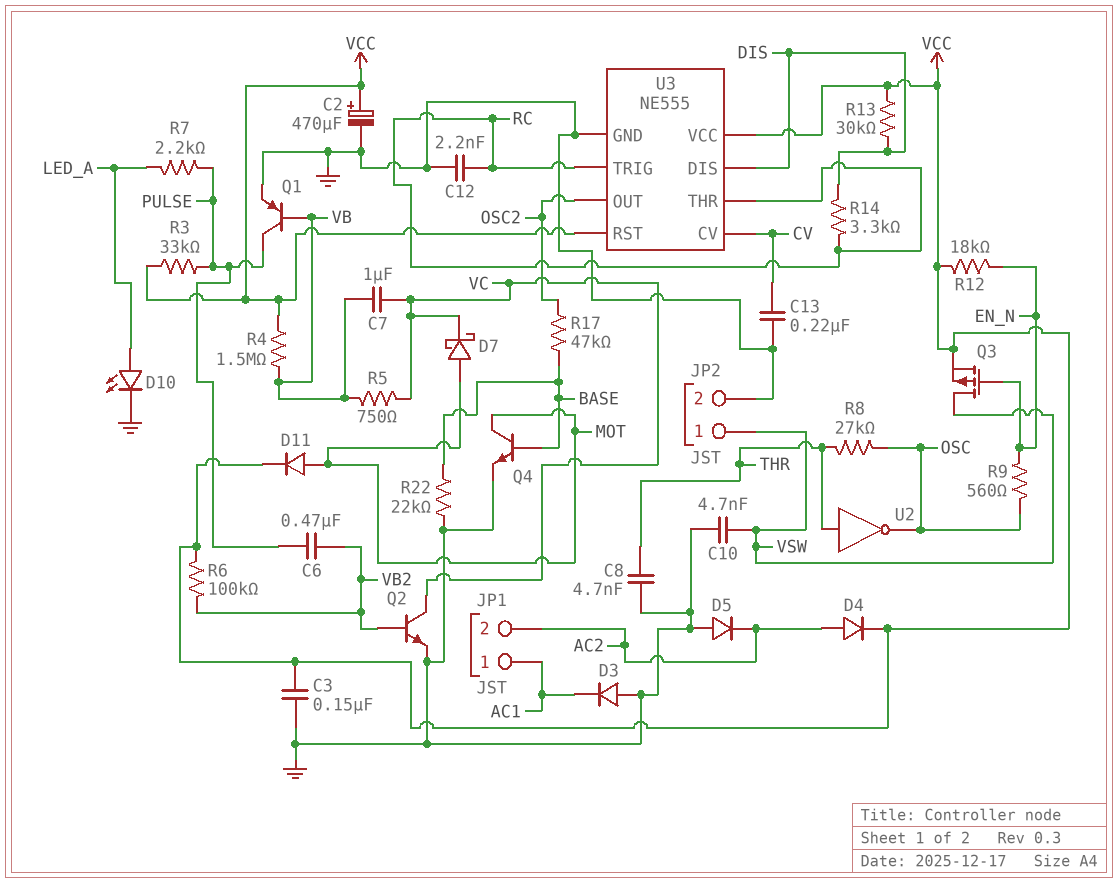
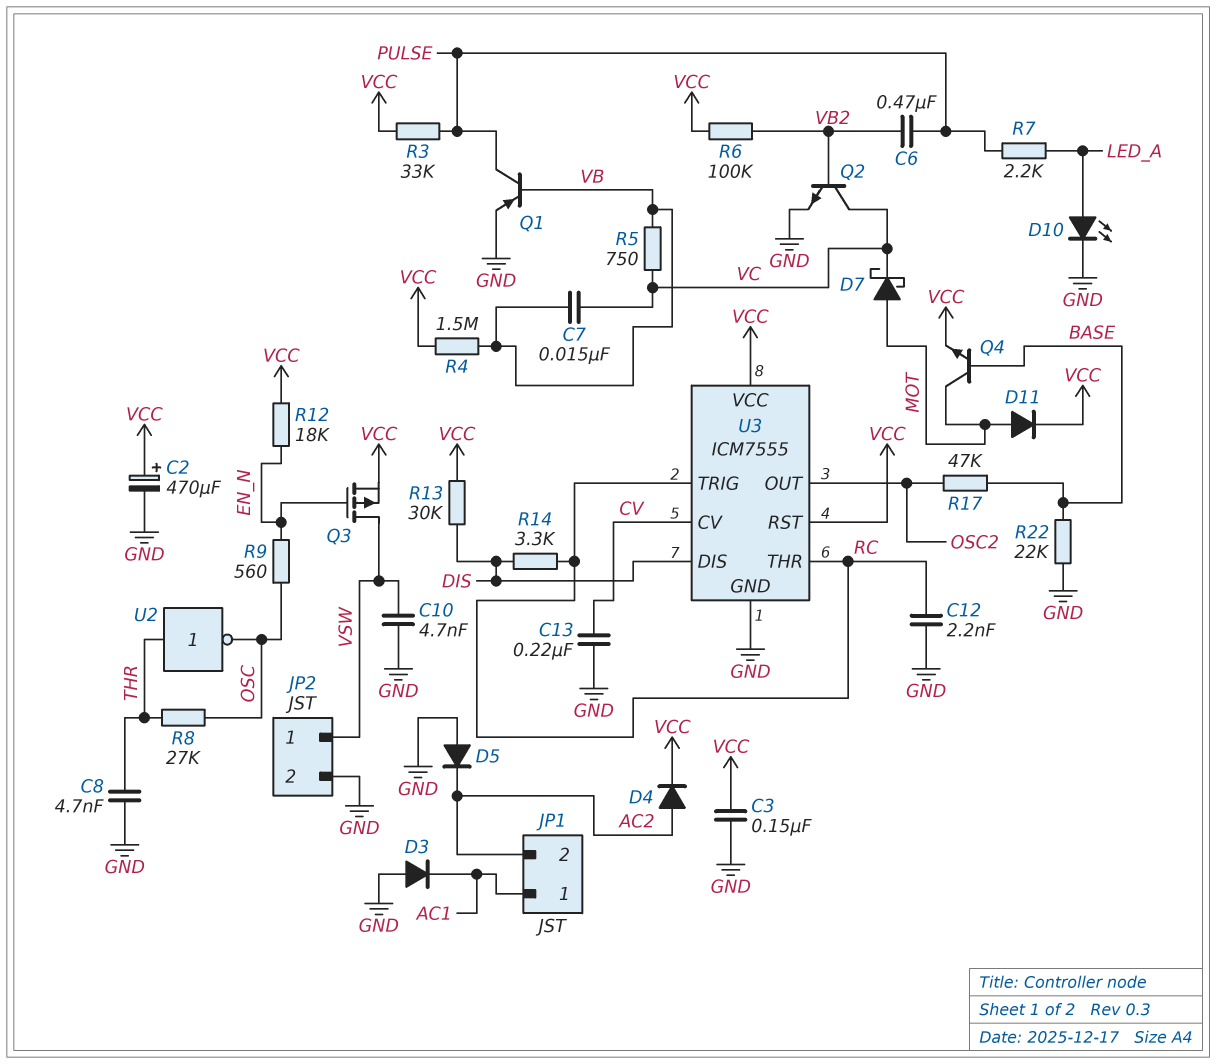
C7: 1uF (VB, VC) -> 15nF (VB, VC)
Q4: NPN (B BASE, C MOT, E GND) -> NPN (B BASE, C MOT, E VCC)
U3: NE555 -> ICM7555

